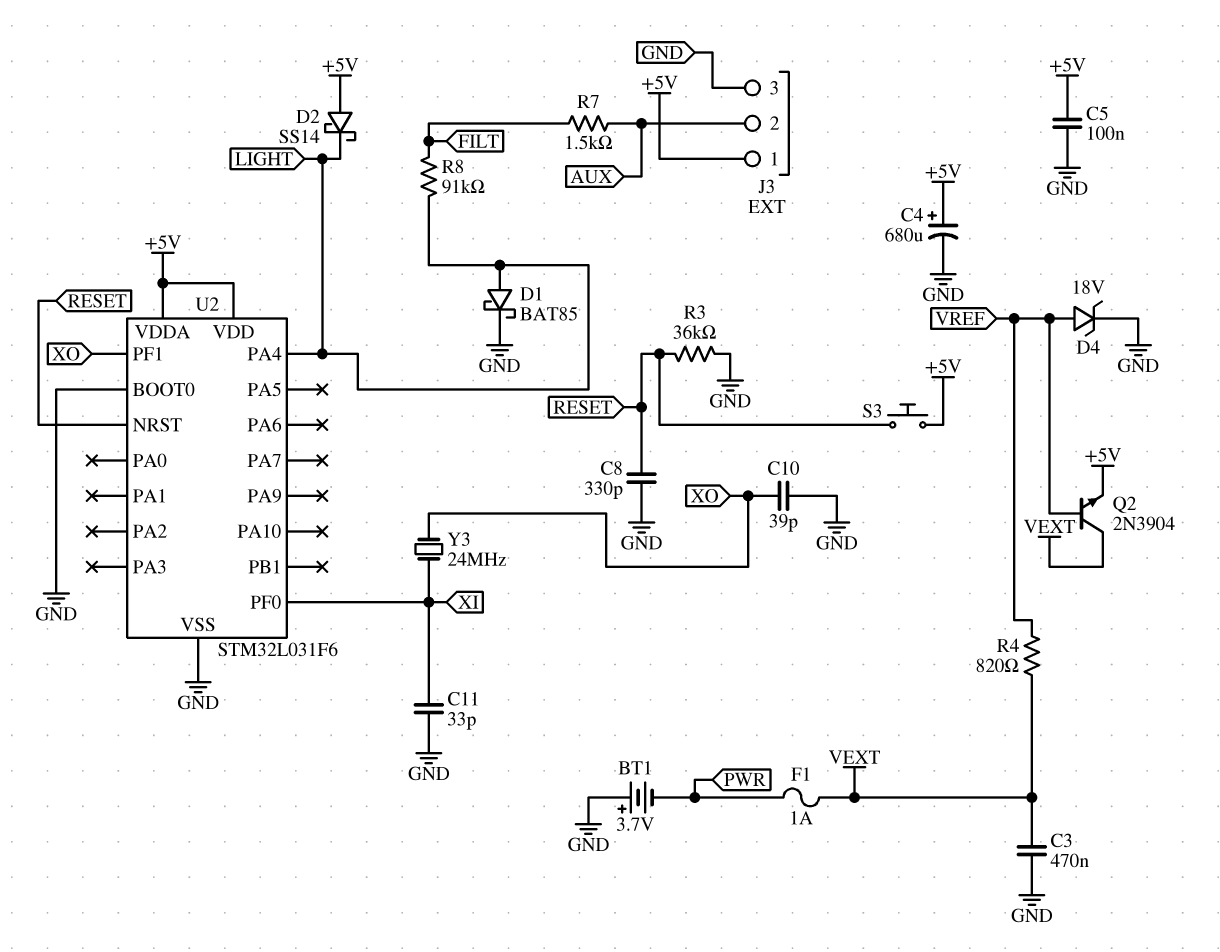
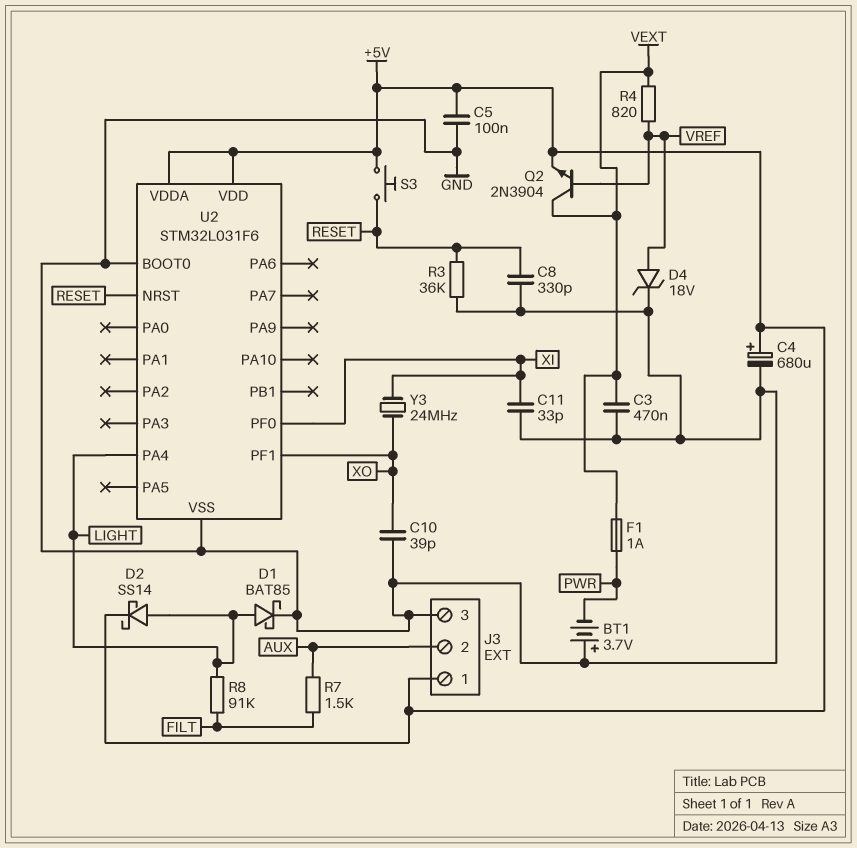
D2: schottky SS14 (A +5V, K LIGHT) -> schottky SS14 (A LIGHT, K +5V)

